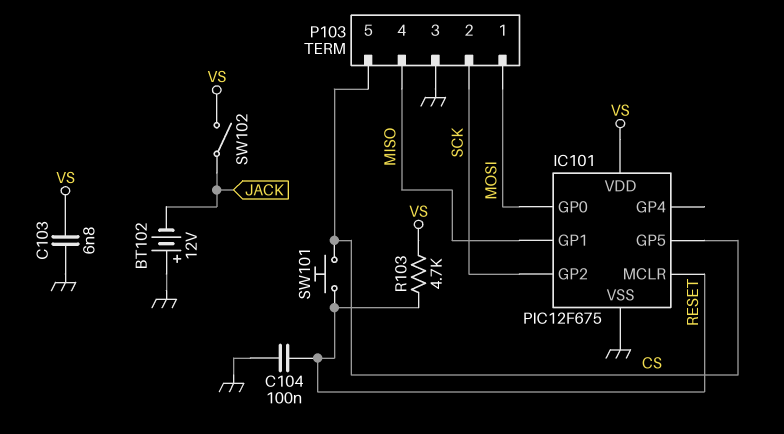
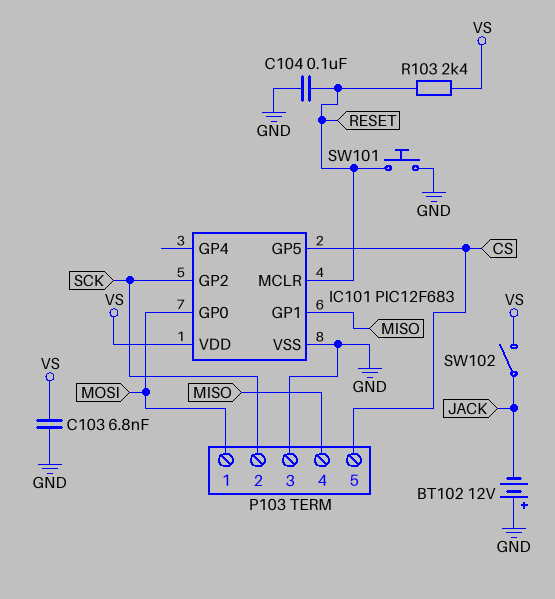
IC101: PIC12F675 -> PIC12F683
R103: 4.7k (RESET, VS) -> 2.4k (RESET, VS)
SW101: button (CS, RESET) -> button (GND, RESET)

